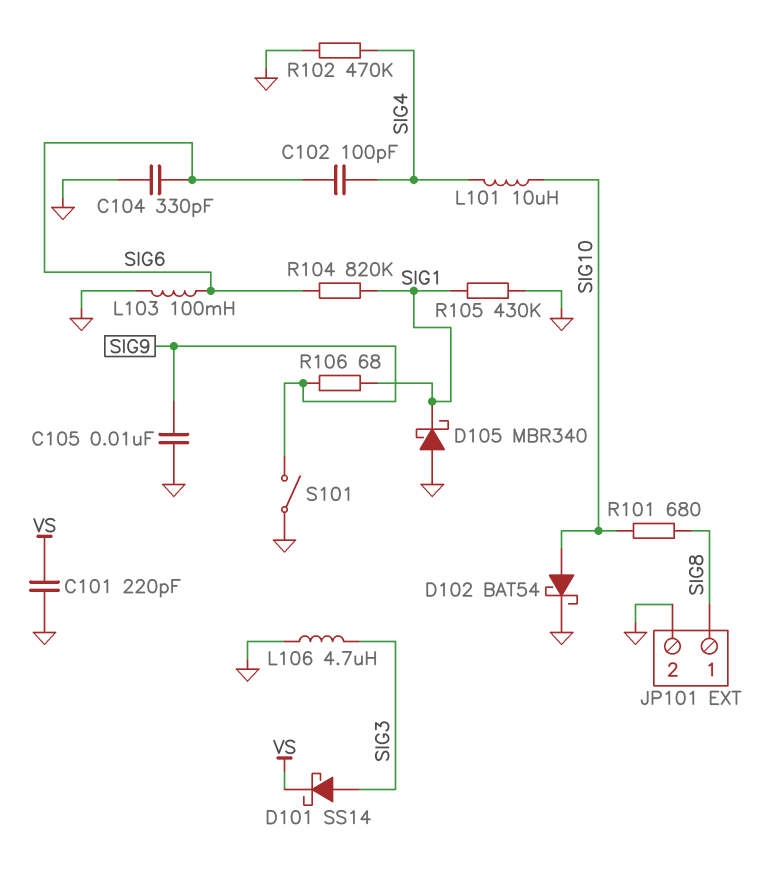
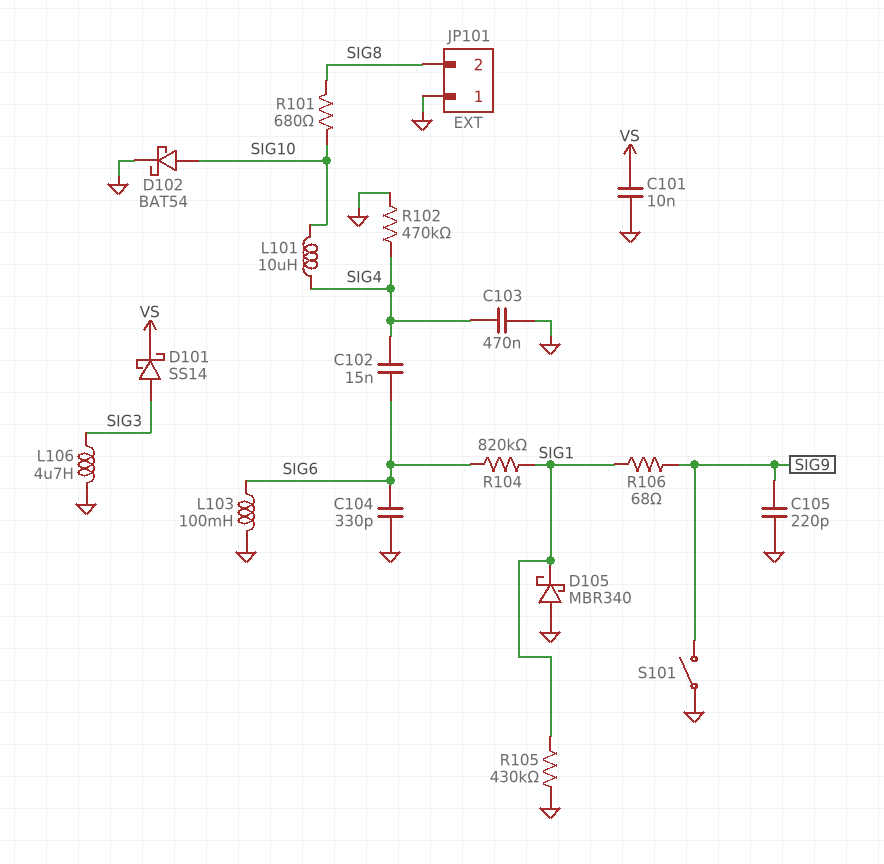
C101: 220pF (GND, VS) -> 10nF (GND, VS)
C102: 100pF (SIG4, SIG6) -> 15nF (SIG4, SIG6)
C103: none -> 470nF (GND, SIG4)
C105: 10nF (GND, SIG9) -> 220pF (GND, SIG9)
JP101 pin 1: SIG8 -> GND
JP101 pin 2: GND -> SIG8

